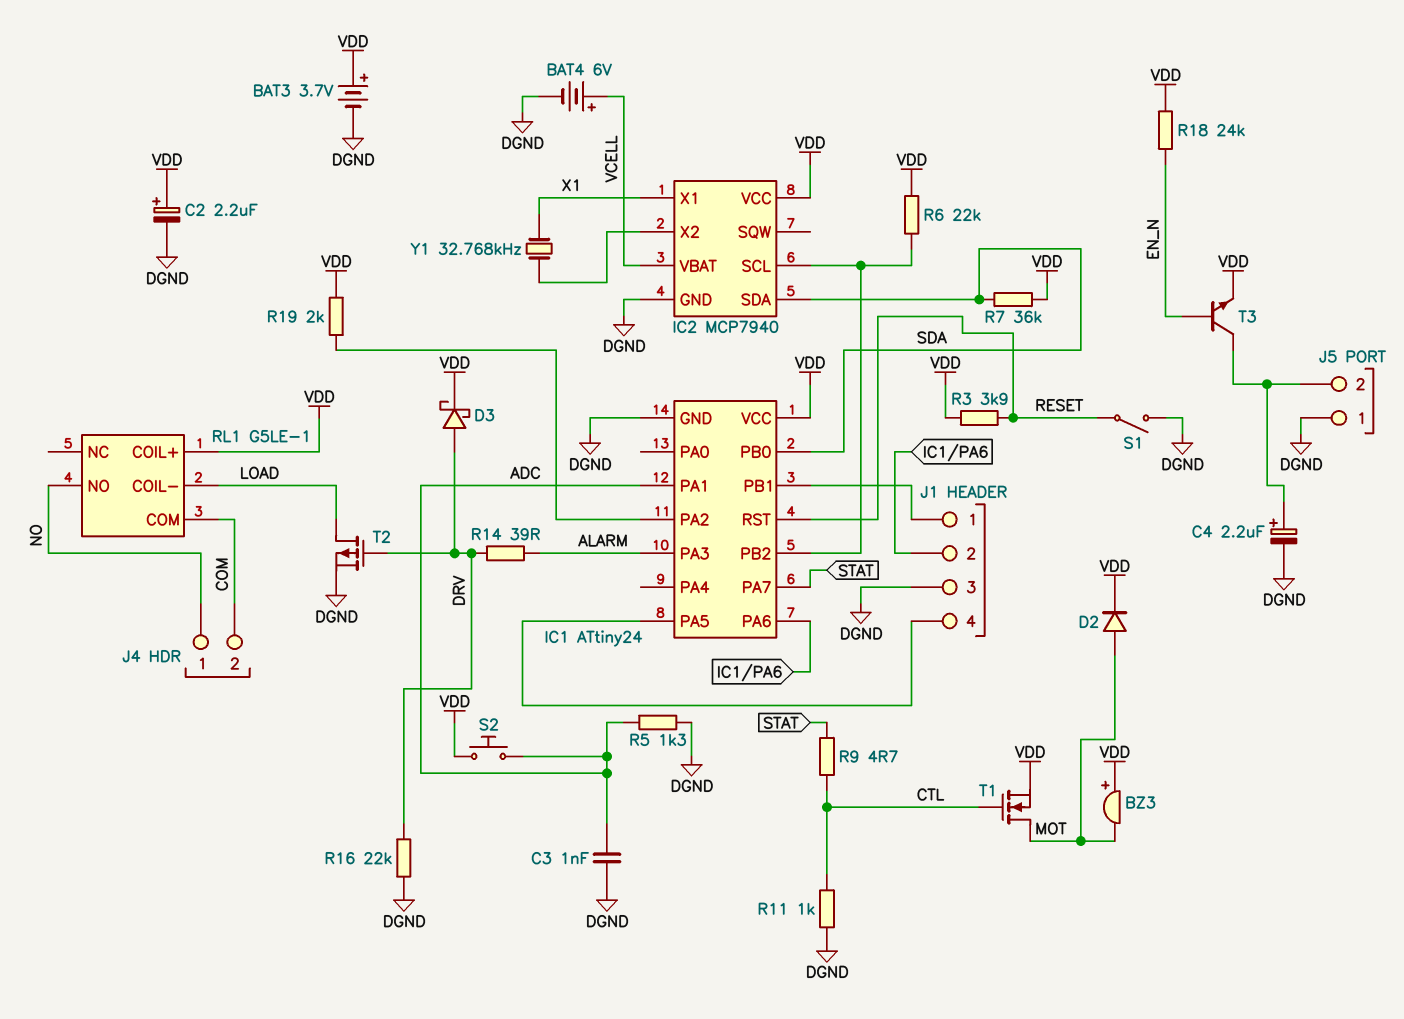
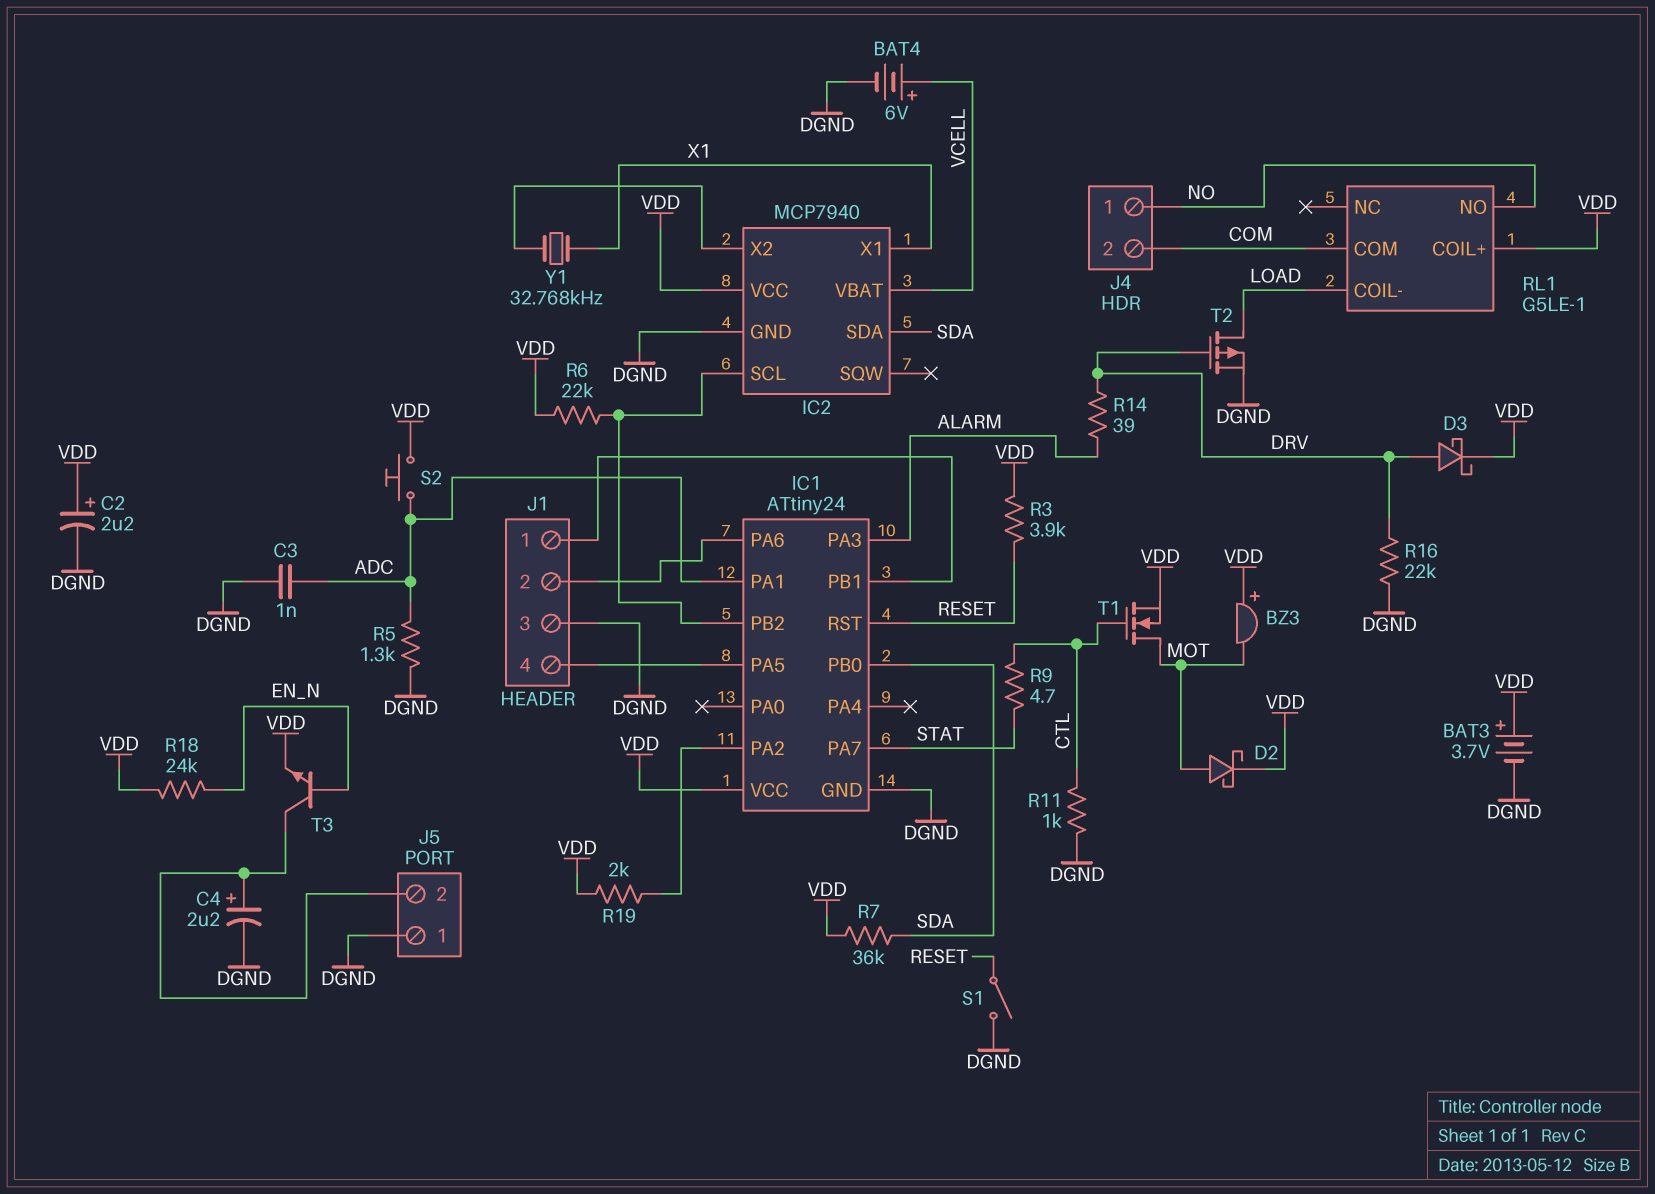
D2: diode (A MOT, K VDD) -> schottky (A MOT, K VDD)

